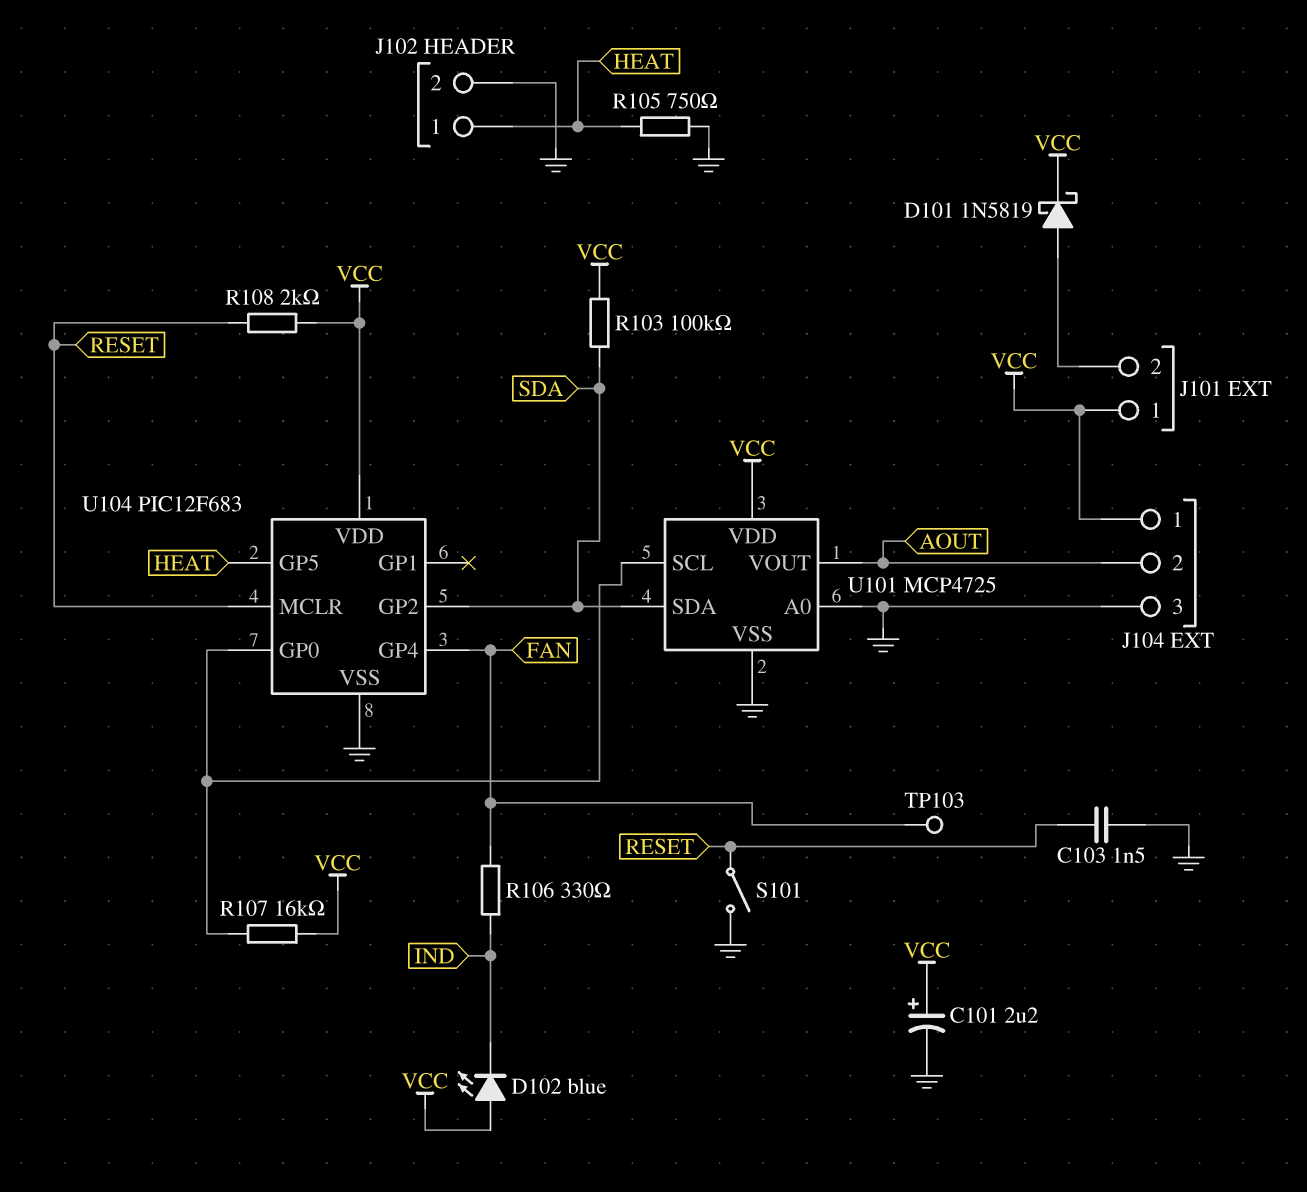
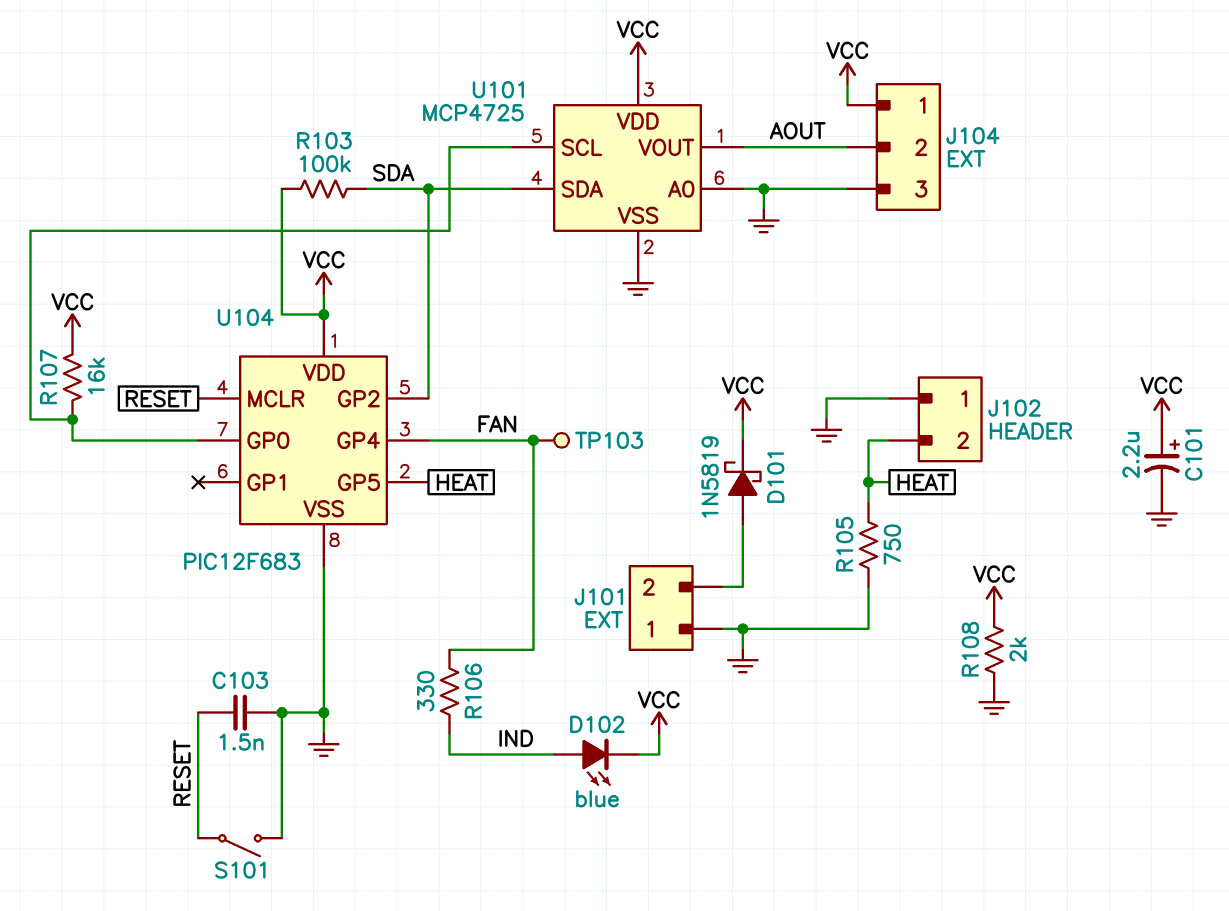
D102: LED blue (A VCC, K IND) -> LED blue (A IND, K VCC)
J101 pin 1: VCC -> GND
J102 pin 1: HEAT -> GND
J102 pin 2: GND -> HEAT
R108: 2k (RESET, VCC) -> 2k (GND, VCC)

